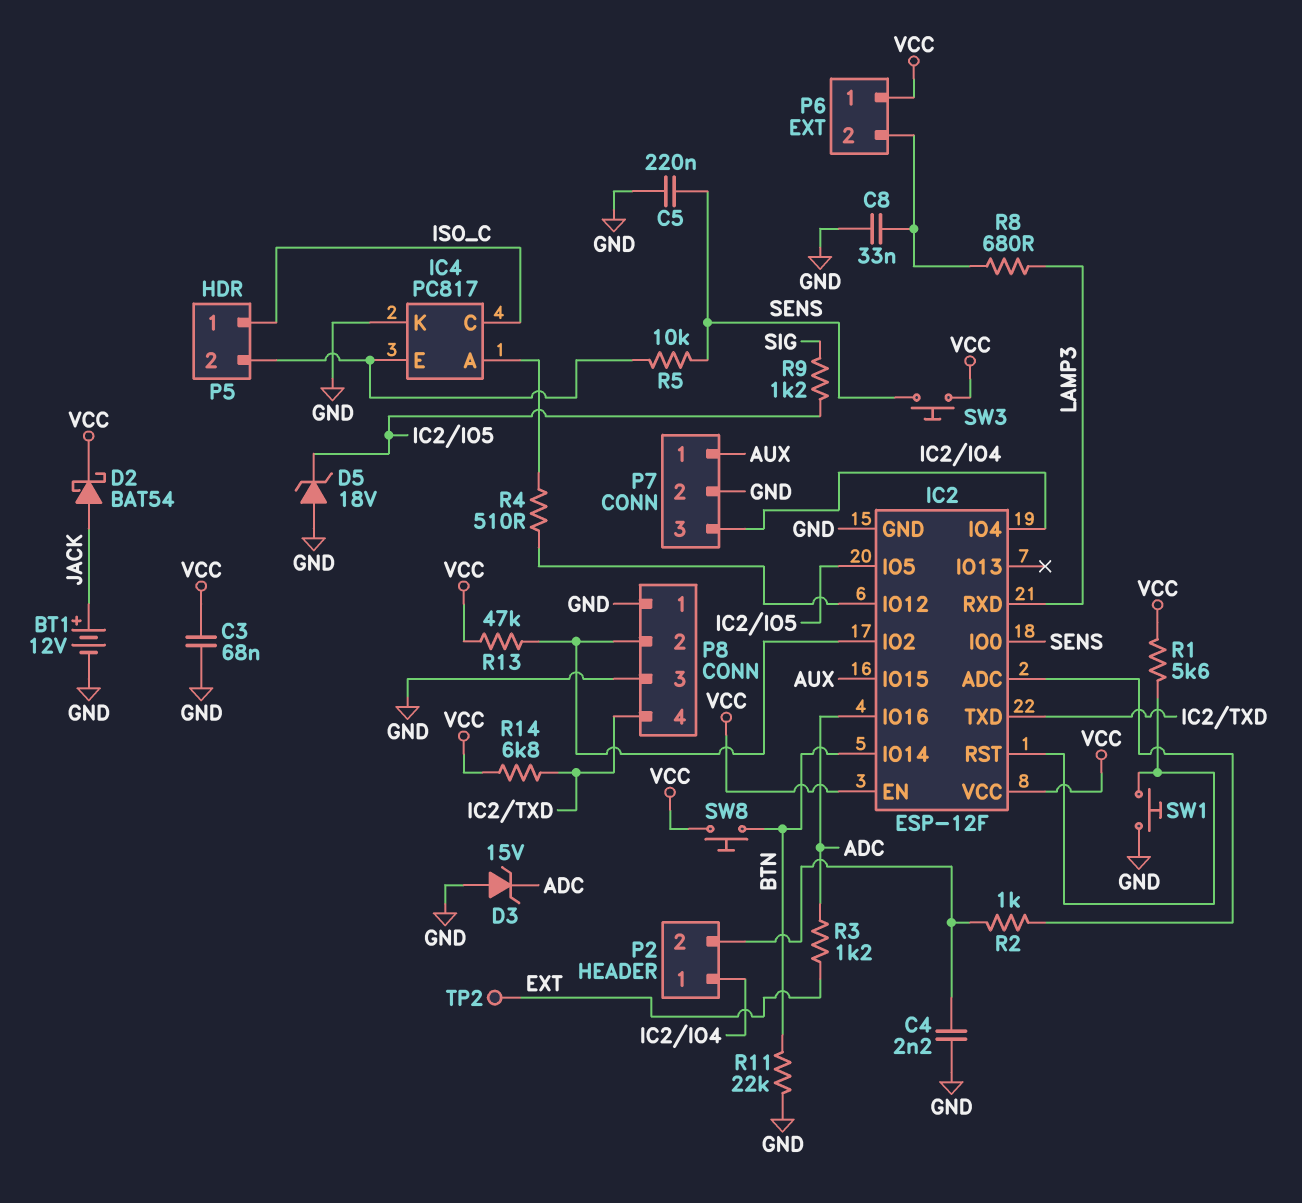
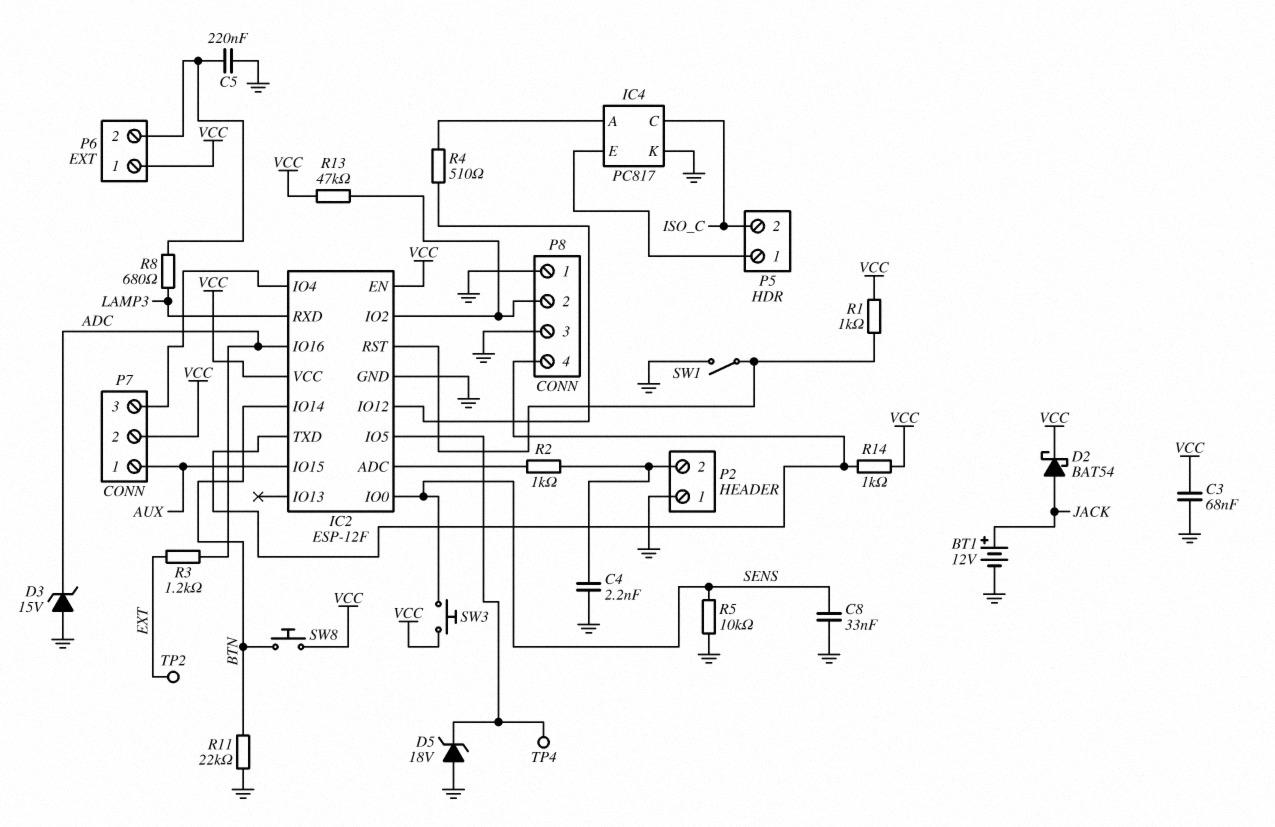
C5: 220nF (GND, SENS) -> 220nF (GND, P6/2)
C8: 33nF (GND, P6/2) -> 33nF (GND, SENS)
P2 pin 1: IC2/IO4 -> GND
P5 pin 1: ISO_C -> IC4/E
P5 pin 2: IC4/E -> ISO_C
P7 pin 2: GND -> VCC
R1: 5.6k (IC2/RST, VCC) -> 1k (IC2/RST, VCC)
R5: 10k (IC4/E, SENS) -> 10k (GND, SENS)
R9: 1.2k (IC2/IO5, SIG) -> none
R14: 6.8k (IC2/TXD, VCC) -> 1k (IC2/TXD, VCC)
SW1: button (GND, IC2/RST) -> switch (GND, IC2/RST)
TP4: none -> test point (IC2/IO5)

